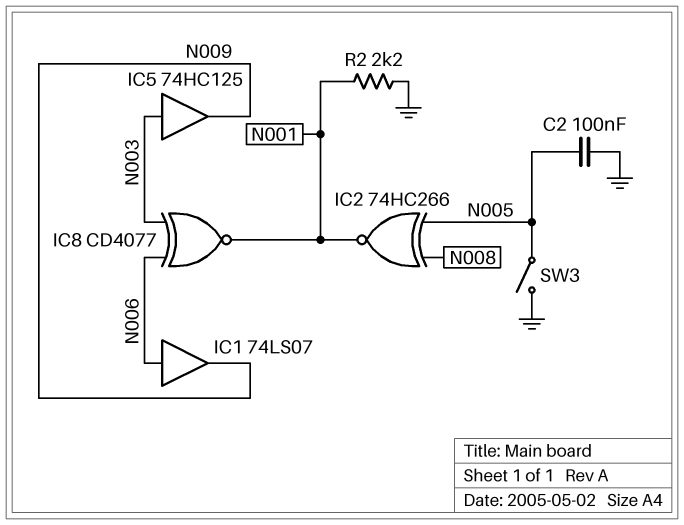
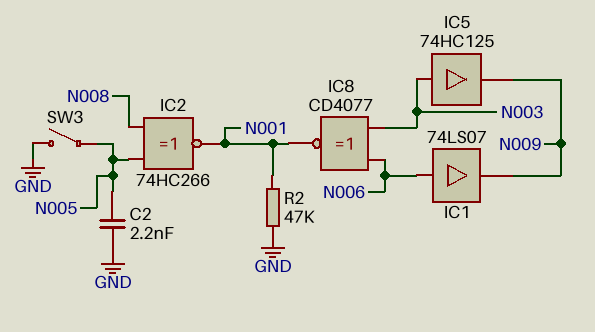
C2: 100nF (GND, N005) -> 2.2nF (GND, N005)
R2: 2.2k (GND, N001) -> 47k (GND, N001)

